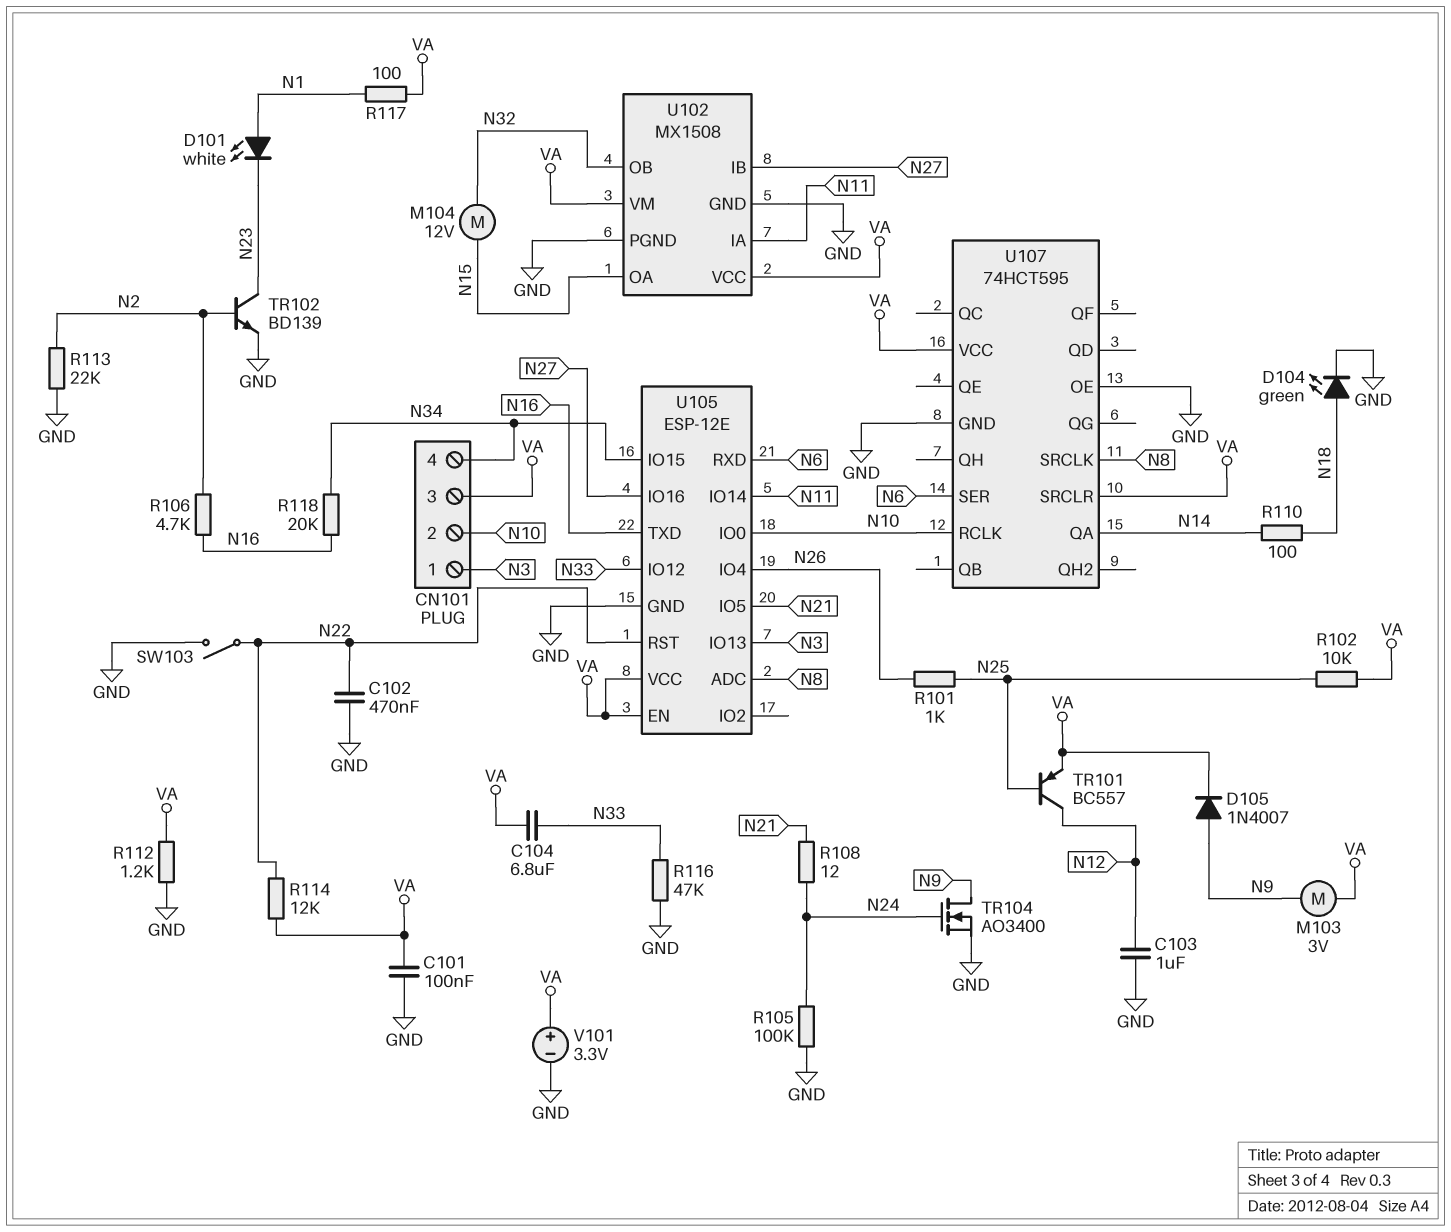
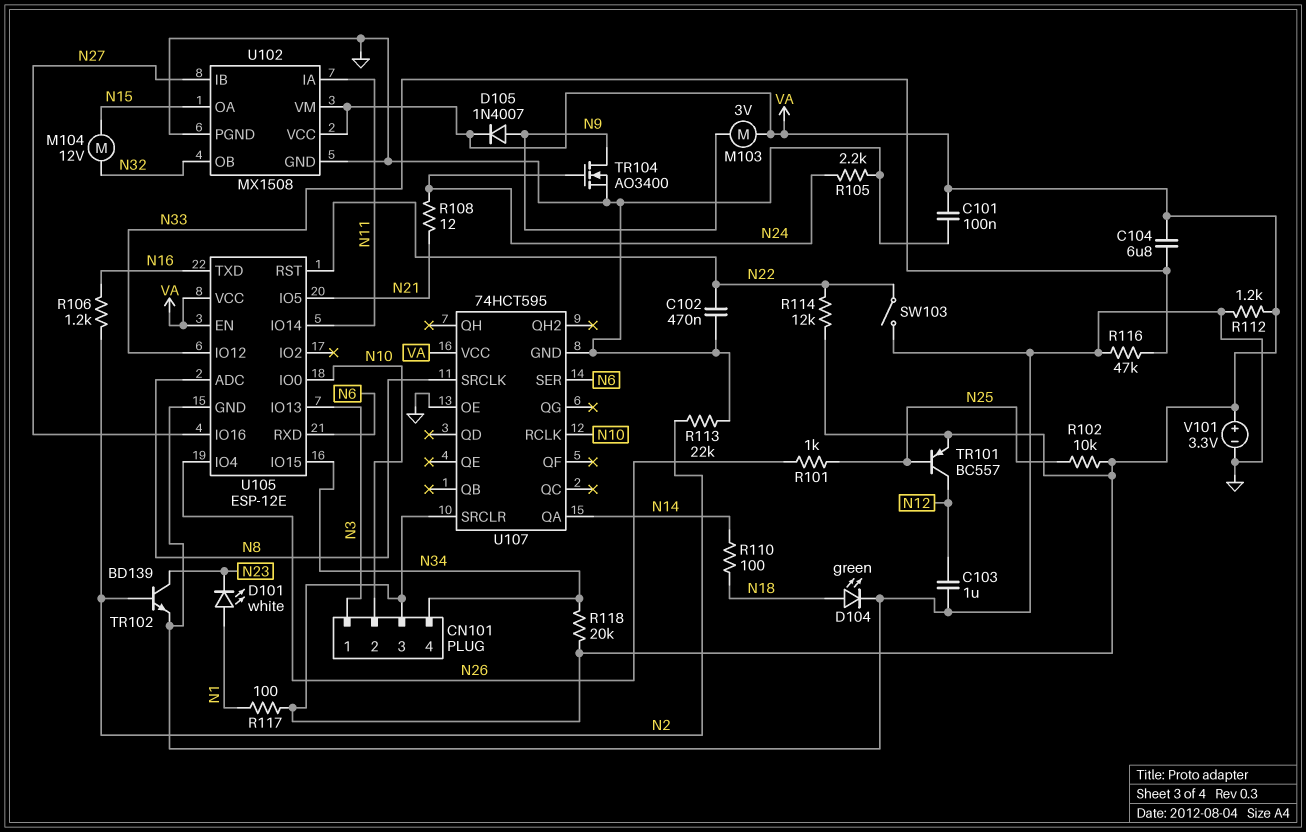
R105: 100k (GND, N24) -> 2.2k (GND, N24)
R106: 4.7k (N2, N16) -> 1.2k (N2, N16)
R118: 20k (N16, N34) -> 20k (N34, VA)

